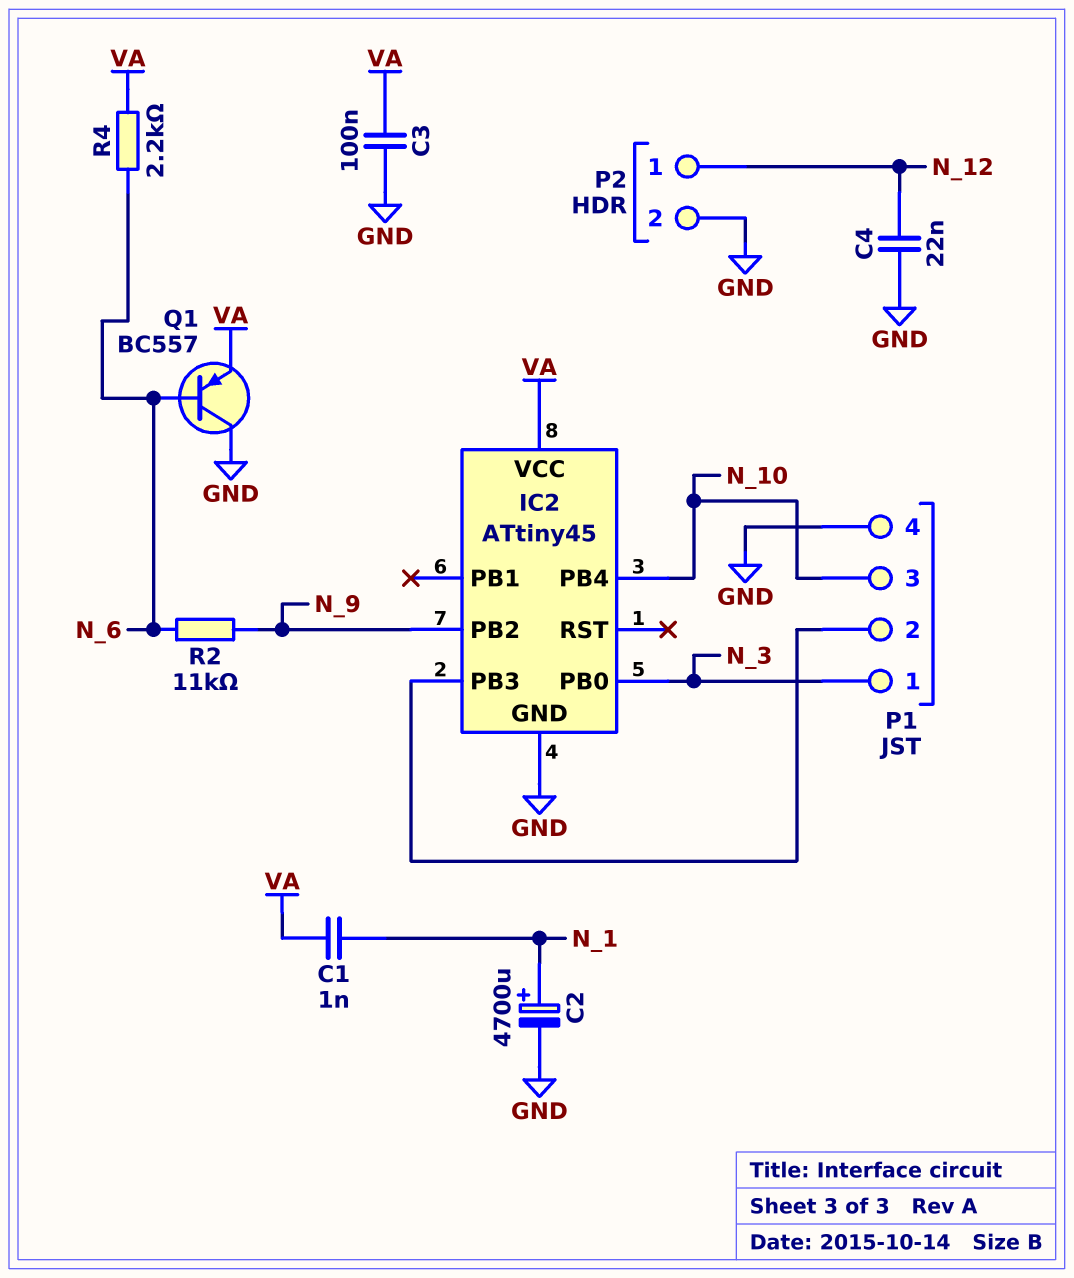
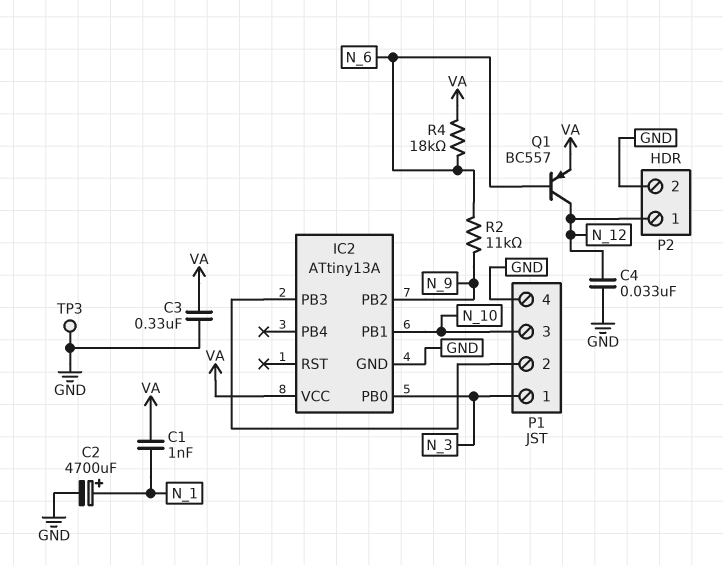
C3: 100nF (GND, VA) -> 330nF (GND, VA)
C4: 22nF (GND, N_12) -> 33nF (GND, N_12)
IC2: ATtiny45 -> ATtiny13A
IC2 pin PB1: none -> N_10
IC2 pin PB4: N_10 -> none
Q1: PNP BC557 (B N_6, C GND, E VA) -> PNP BC557 (B N_6, C N_12, E VA)
R4: 2.2k (N_6, VA) -> 18k (N_6, VA)
TP3: none -> test point (GND)

